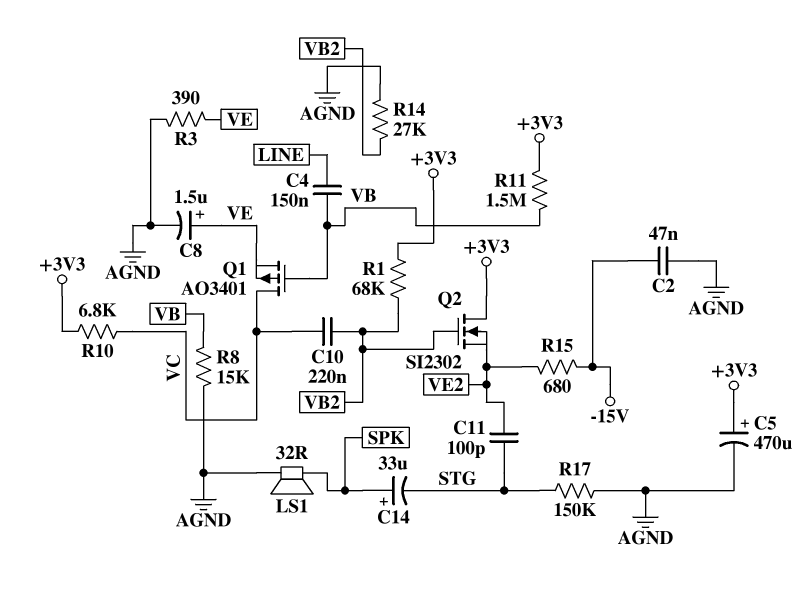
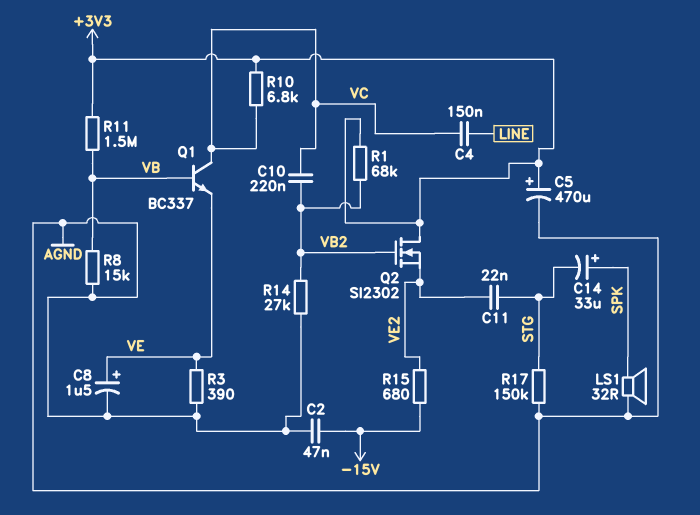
C4: 150nF (LINE, VB) -> 150nF (LINE, VC)
C11: 100pF (STG, VE2) -> 22nF (STG, VE2)
Q1: PMOS AO3401 (G VB, D VC, S VE) -> NPN BC337 (B VB, C VC, E VE)

